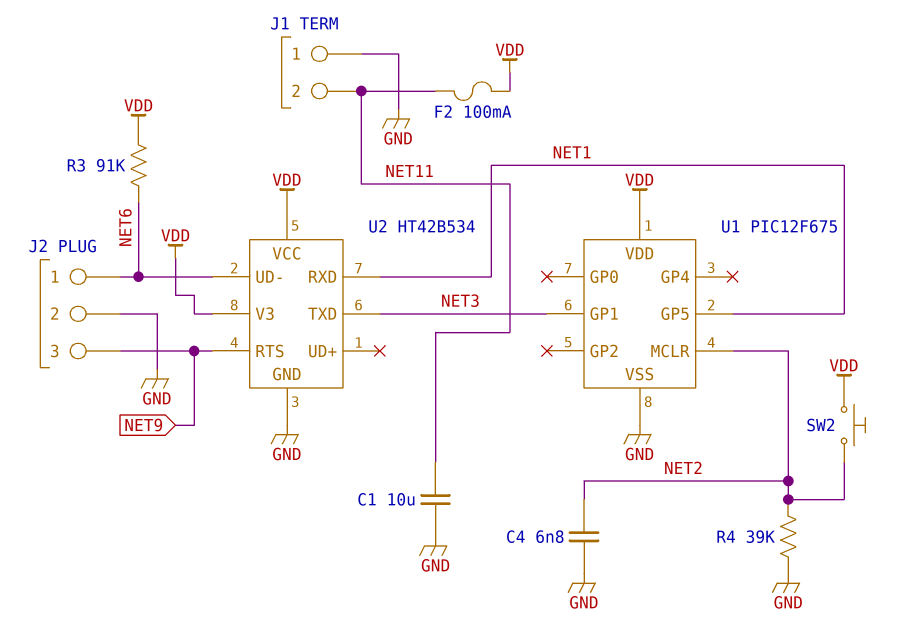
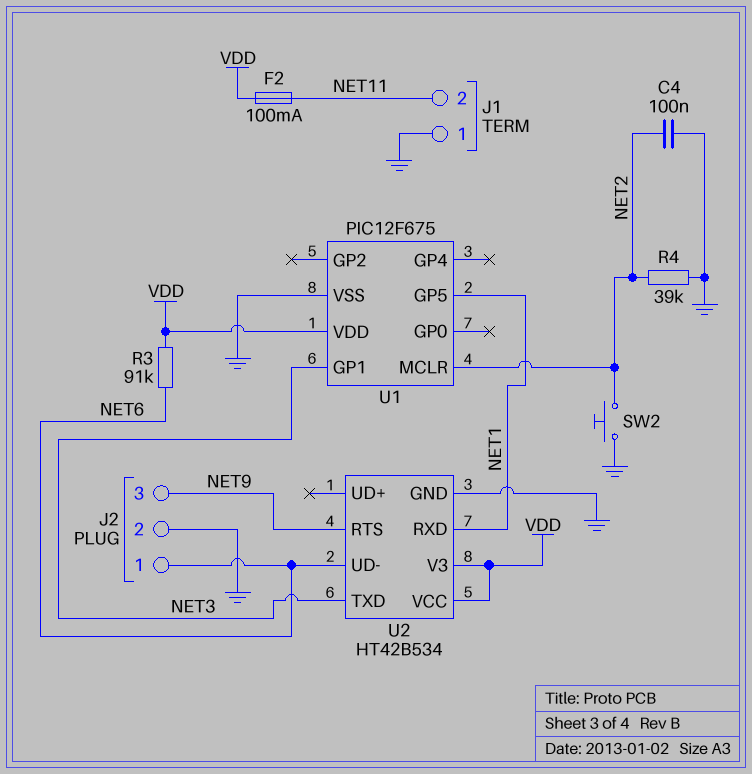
C1: 10uF (GND, NET11) -> none
C4: 6.8nF (GND, NET2) -> 100nF (GND, NET2)
SW2: button (NET2, VDD) -> button (GND, NET2)

